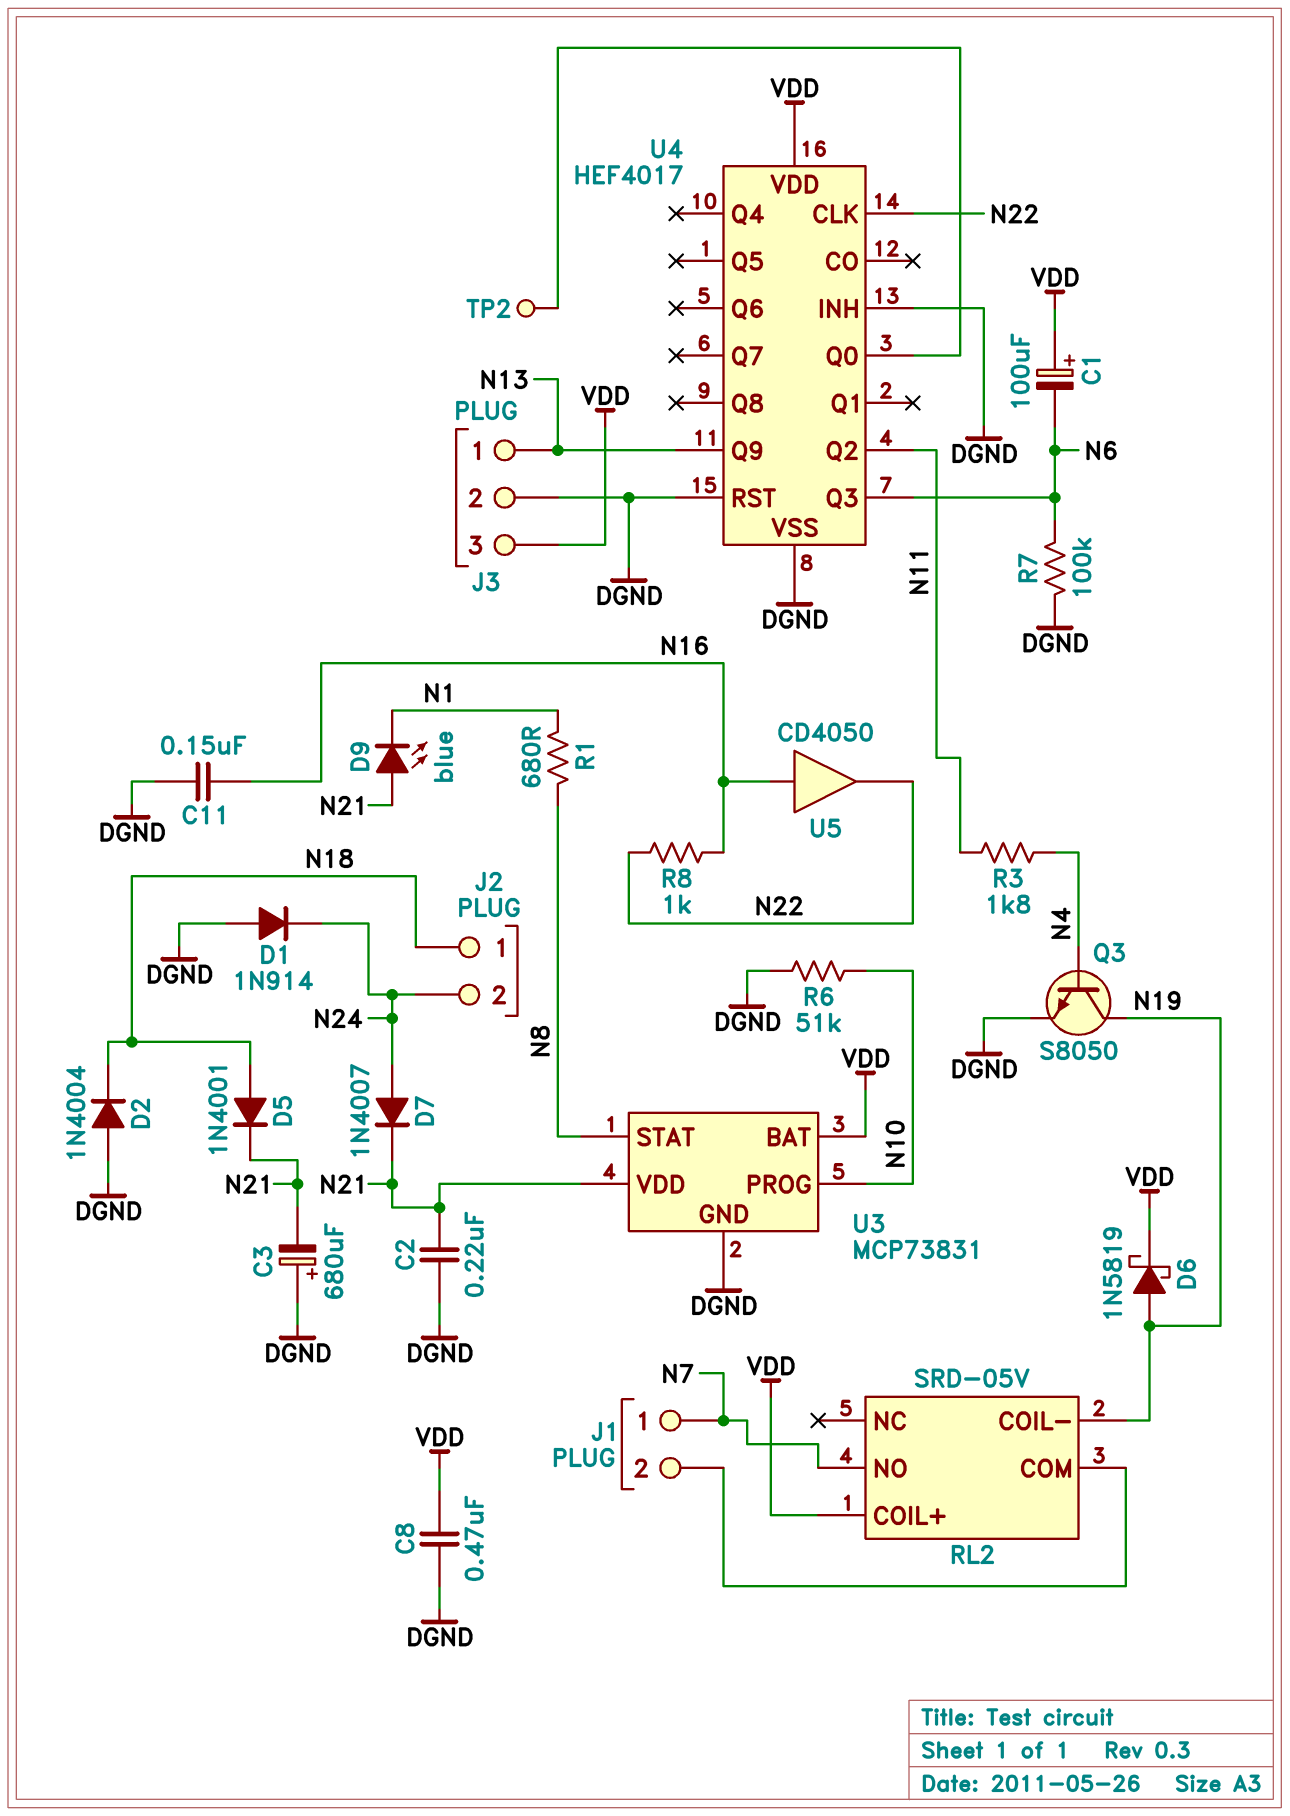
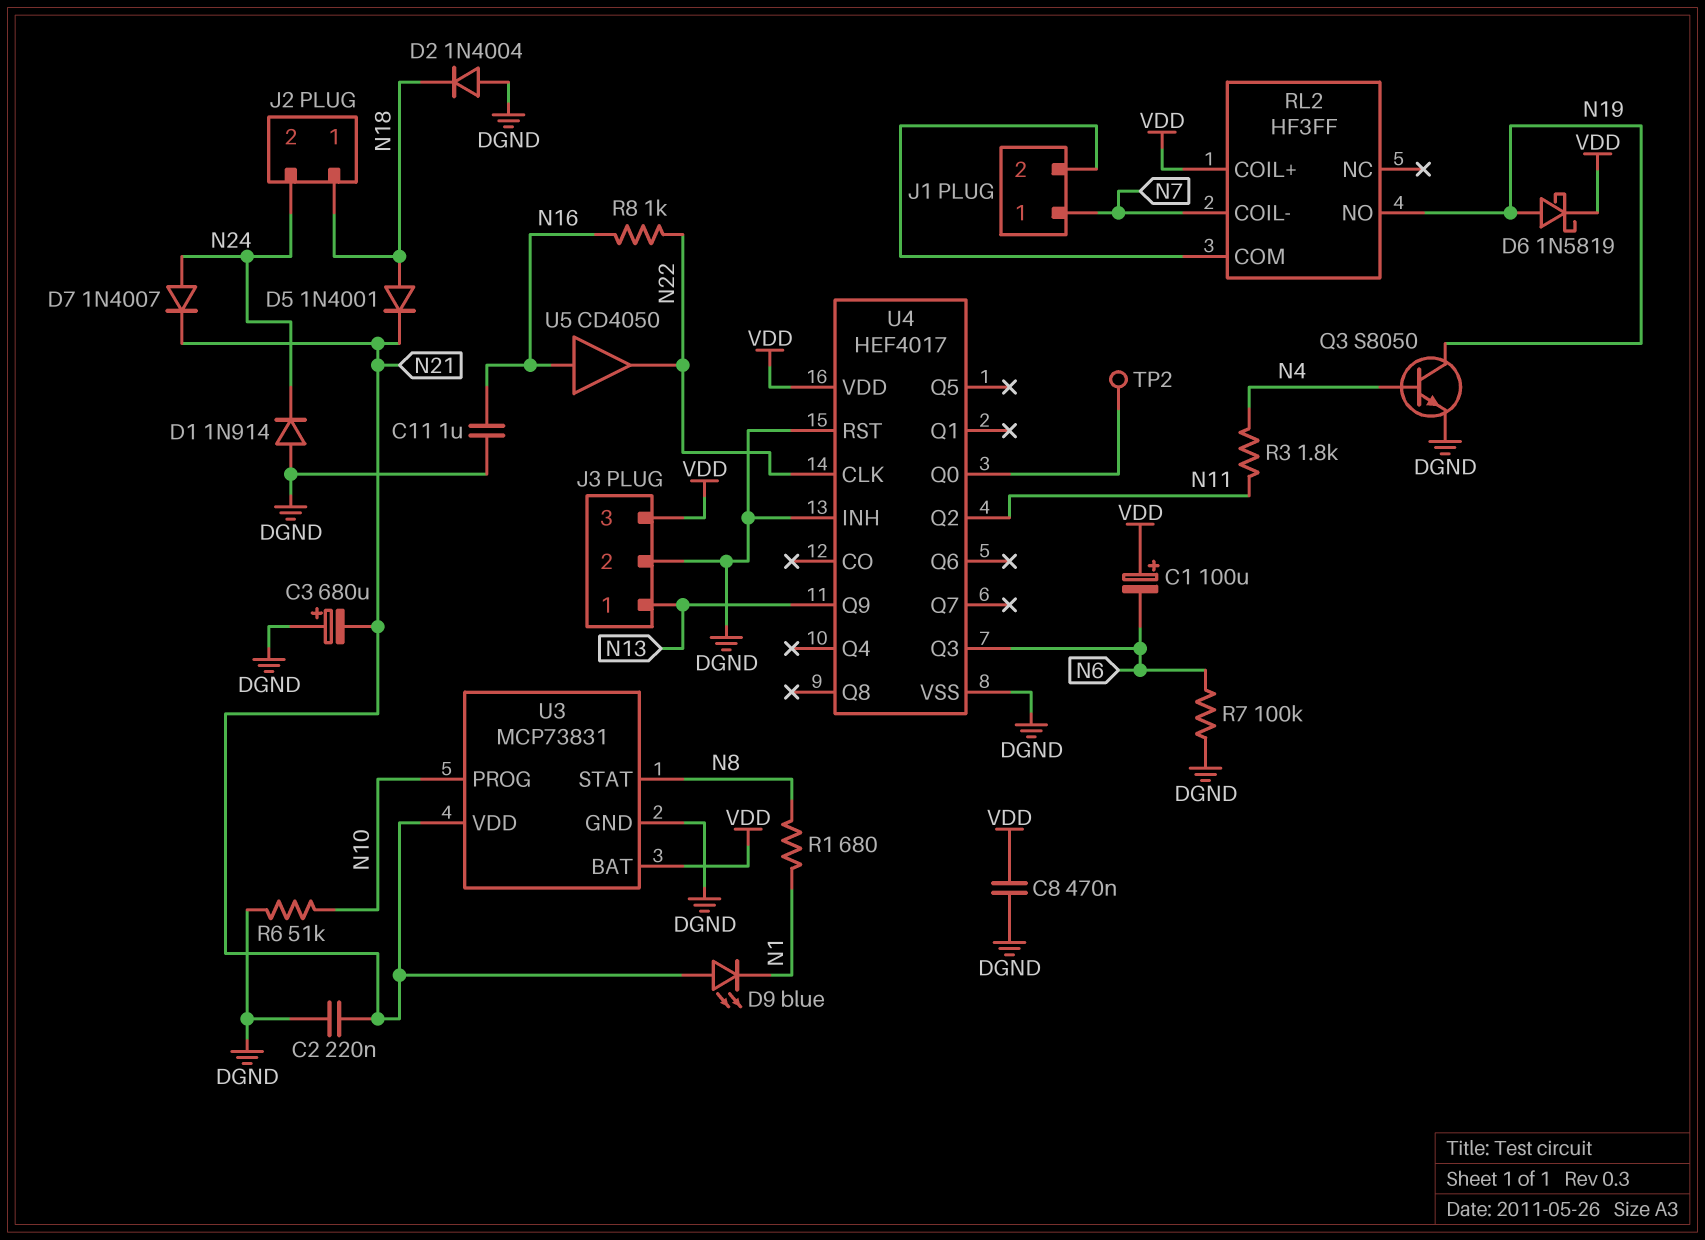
C11: 150nF (DGND, N16) -> 1uF (DGND, N16)
RL2: SRD-05V -> HF3FF
RL2 pin COIL-: N19 -> N7
RL2 pin NO: N7 -> N19

